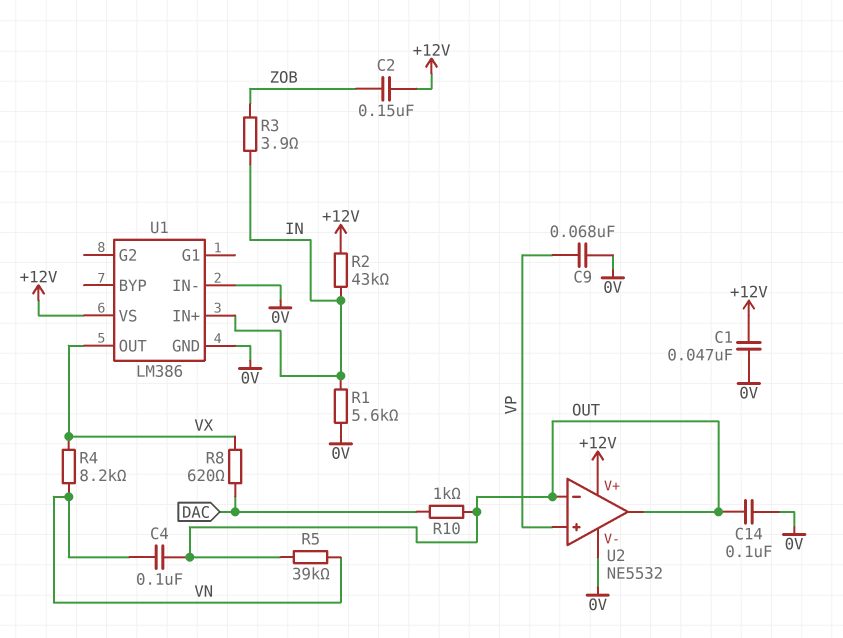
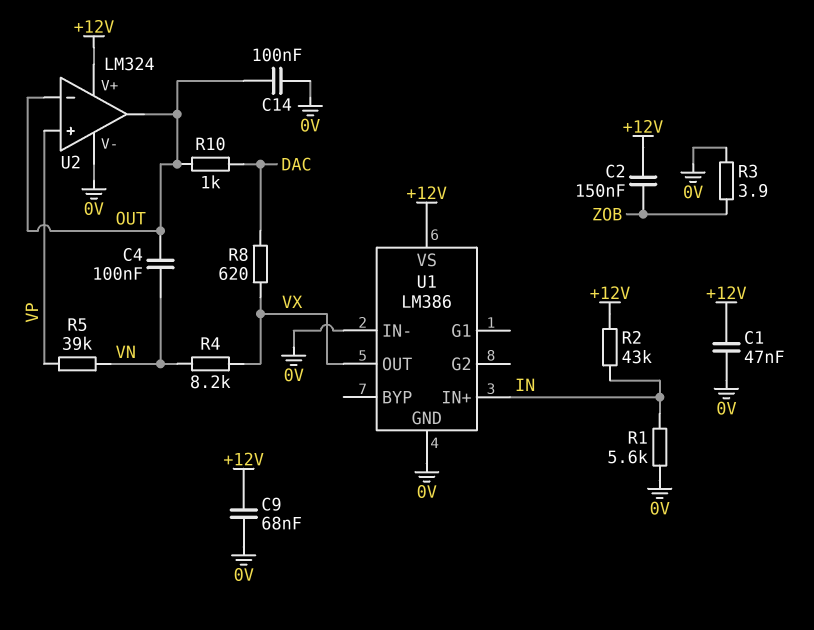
C9: 68nF (0V, VP) -> 68nF (+12V, 0V)
R3: 3.9 (IN, ZOB) -> 3.9 (0V, ZOB)
R5: 39k (OUT, VN) -> 39k (VN, VP)
U2: NE5532 -> LM324

